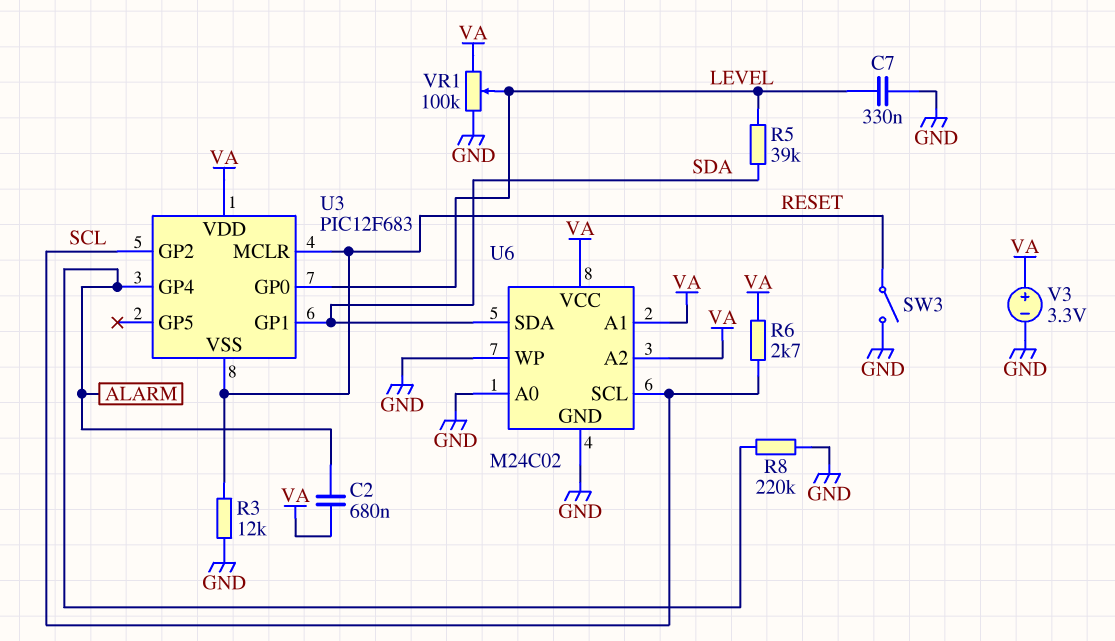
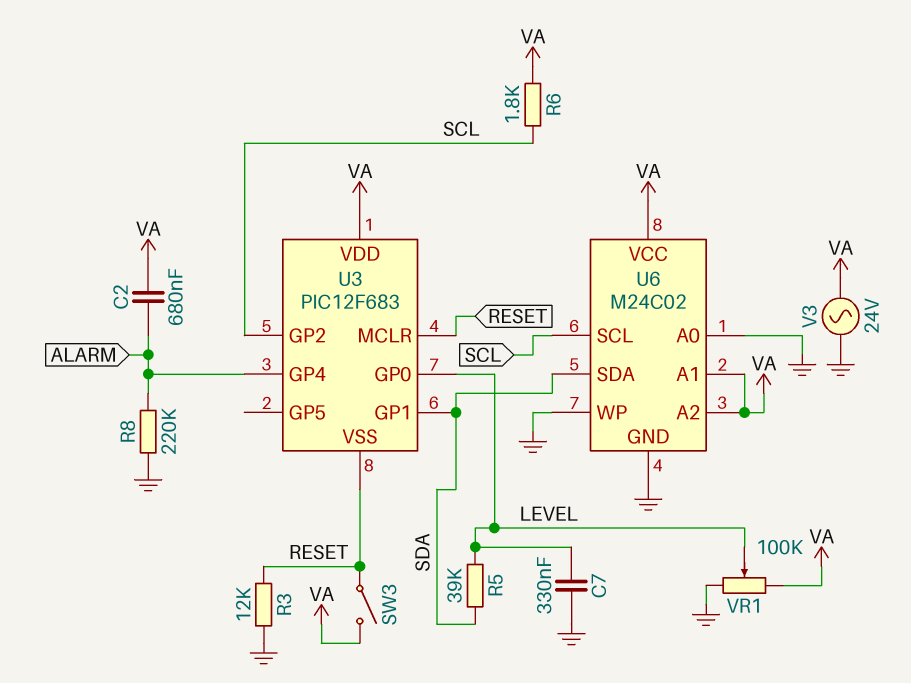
R6: 2.7k (SCL, VA) -> 1.8k (SCL, VA)
SW3: switch (GND, RESET) -> switch (RESET, VA)
V3: 3.3V (plus VA, minus GND) -> AC 24V (GND, VA)

